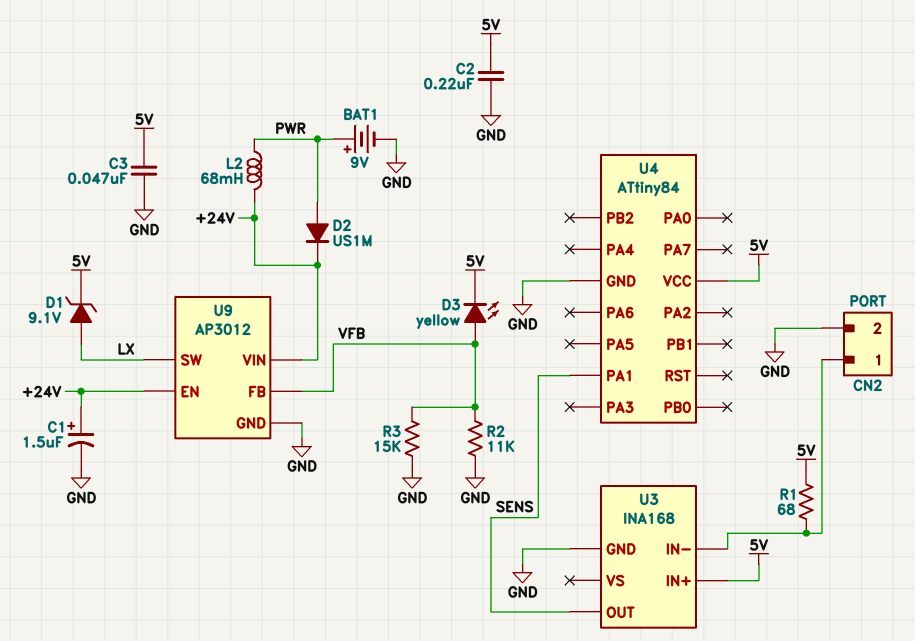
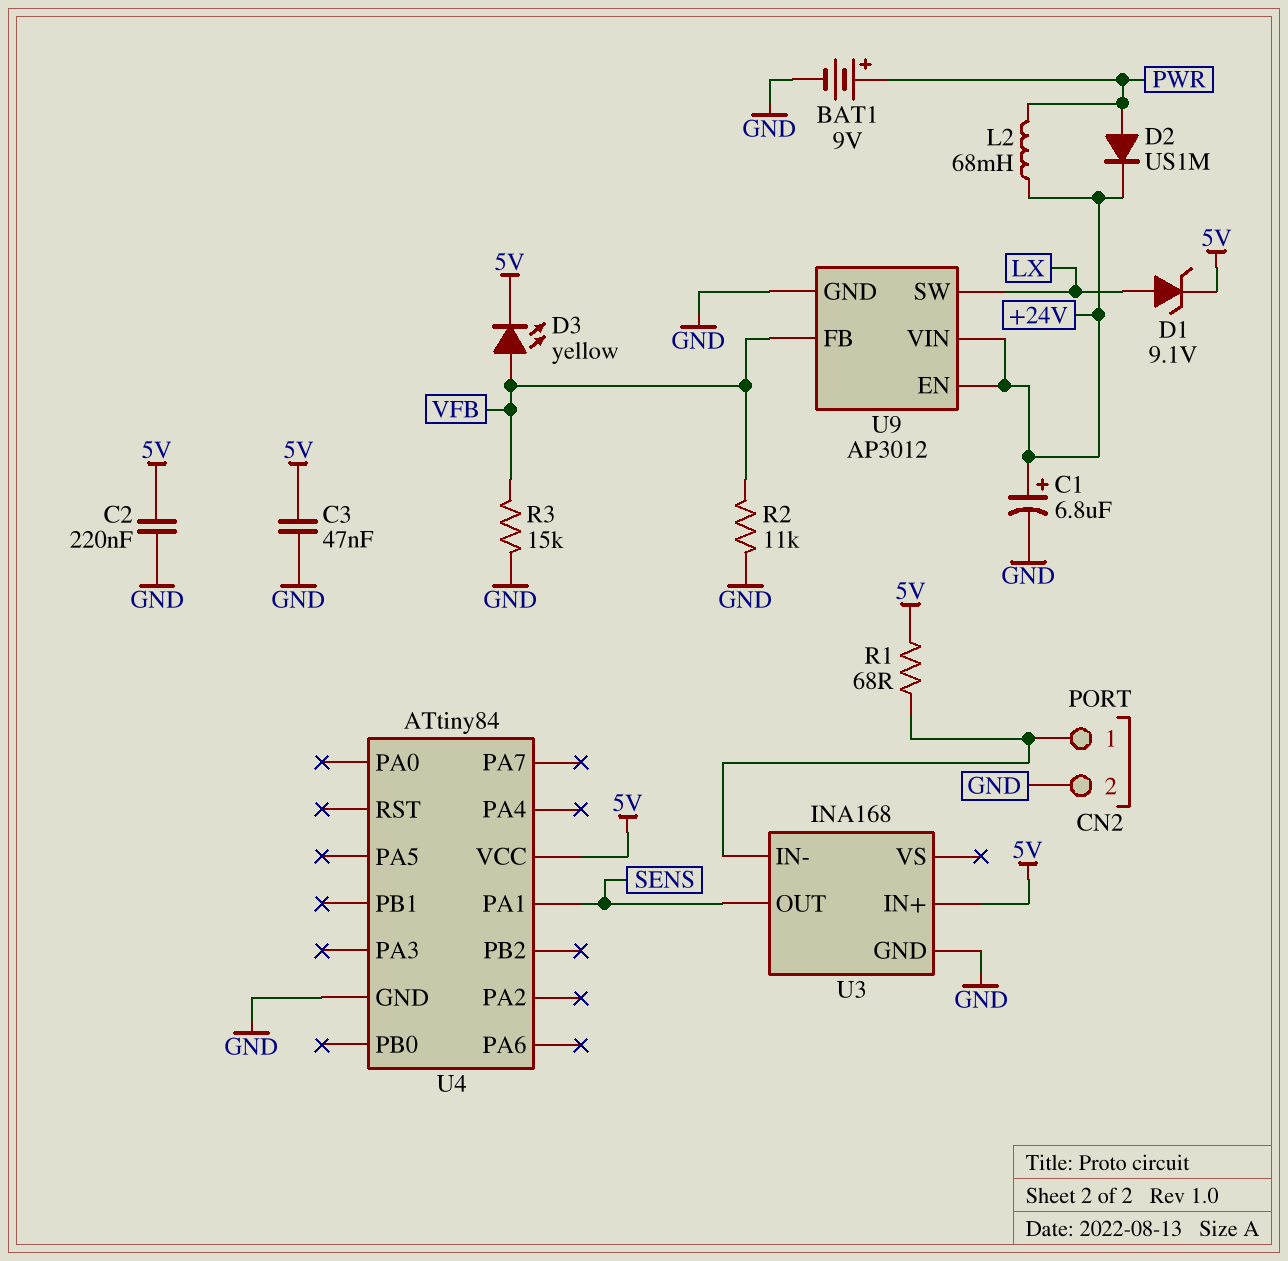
C1: 1.5uF (plus +24V, minus GND) -> 6.8uF (plus +24V, minus GND)

